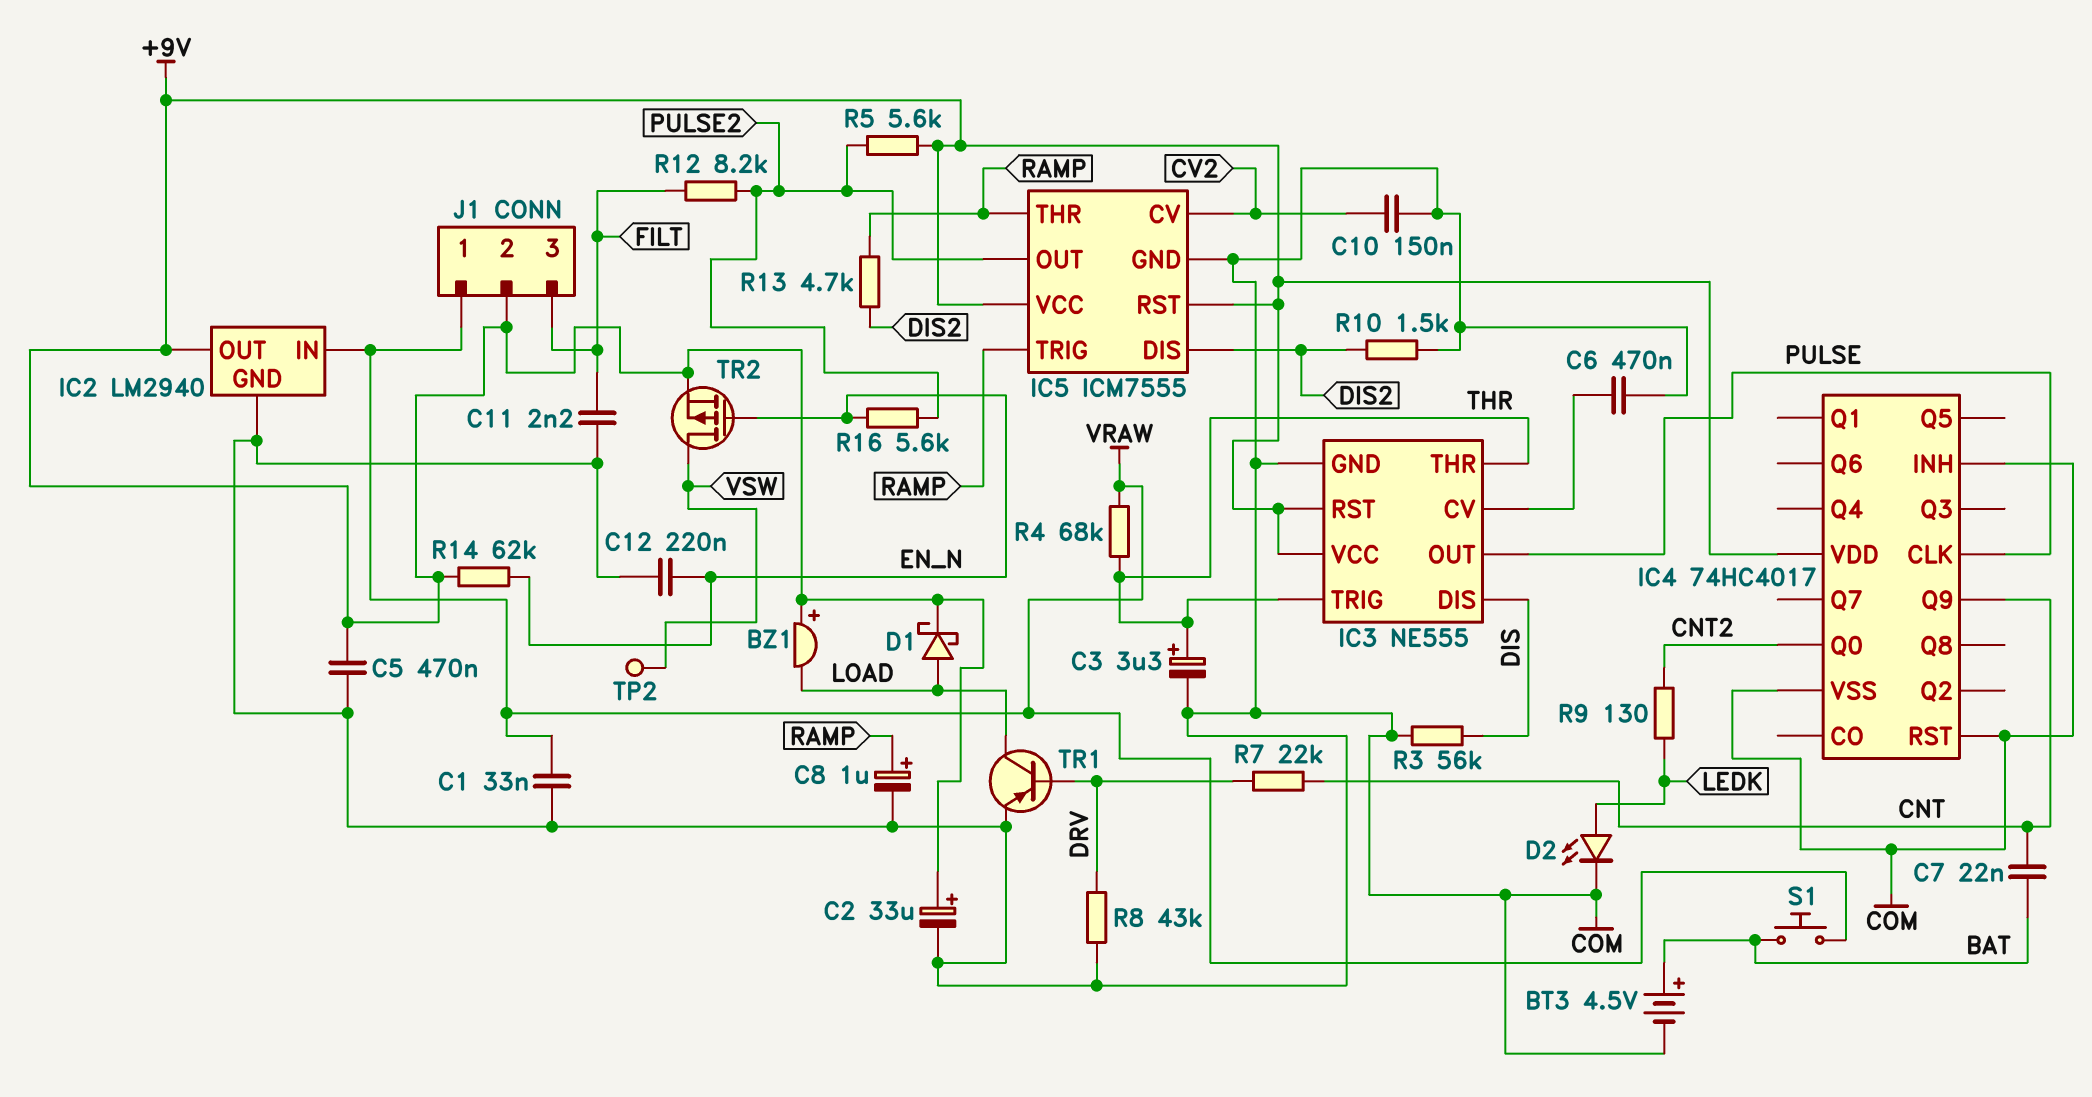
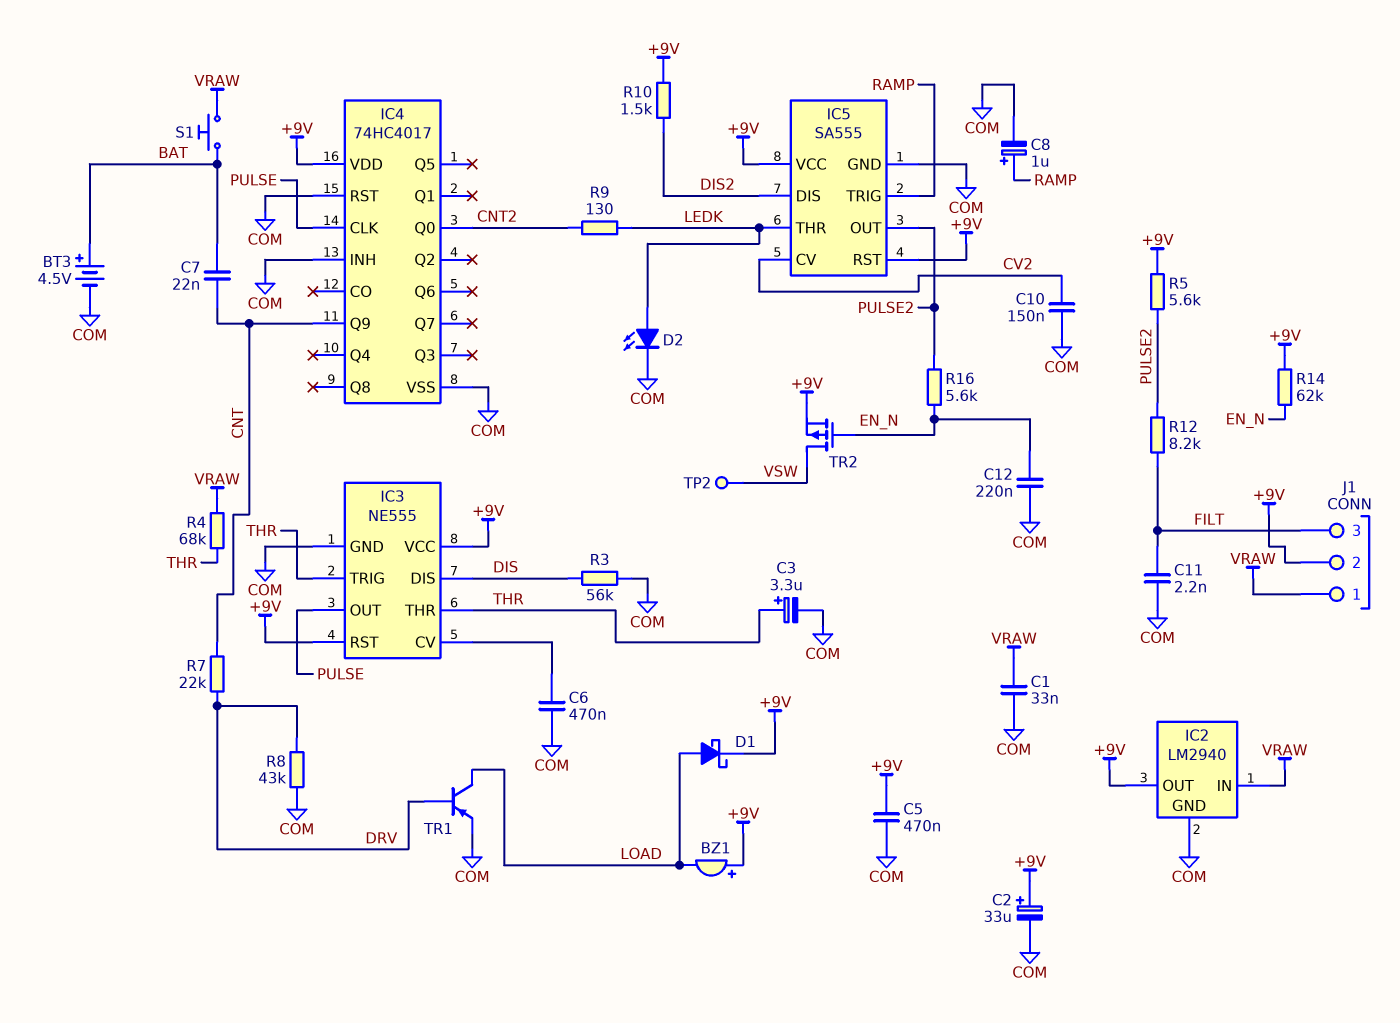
IC5: ICM7555 -> SA555
IC5 pin THR: RAMP -> LEDK
R10: 1.5k (COM, DIS2) -> 1.5k (+9V, DIS2)
R13: 4.7k (DIS2, RAMP) -> none

